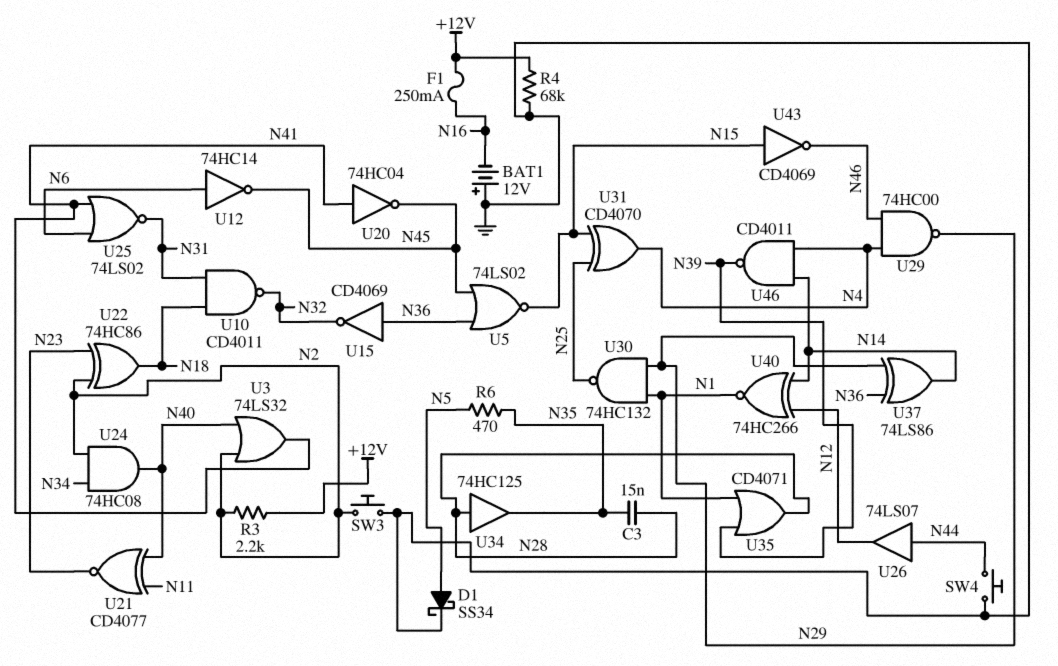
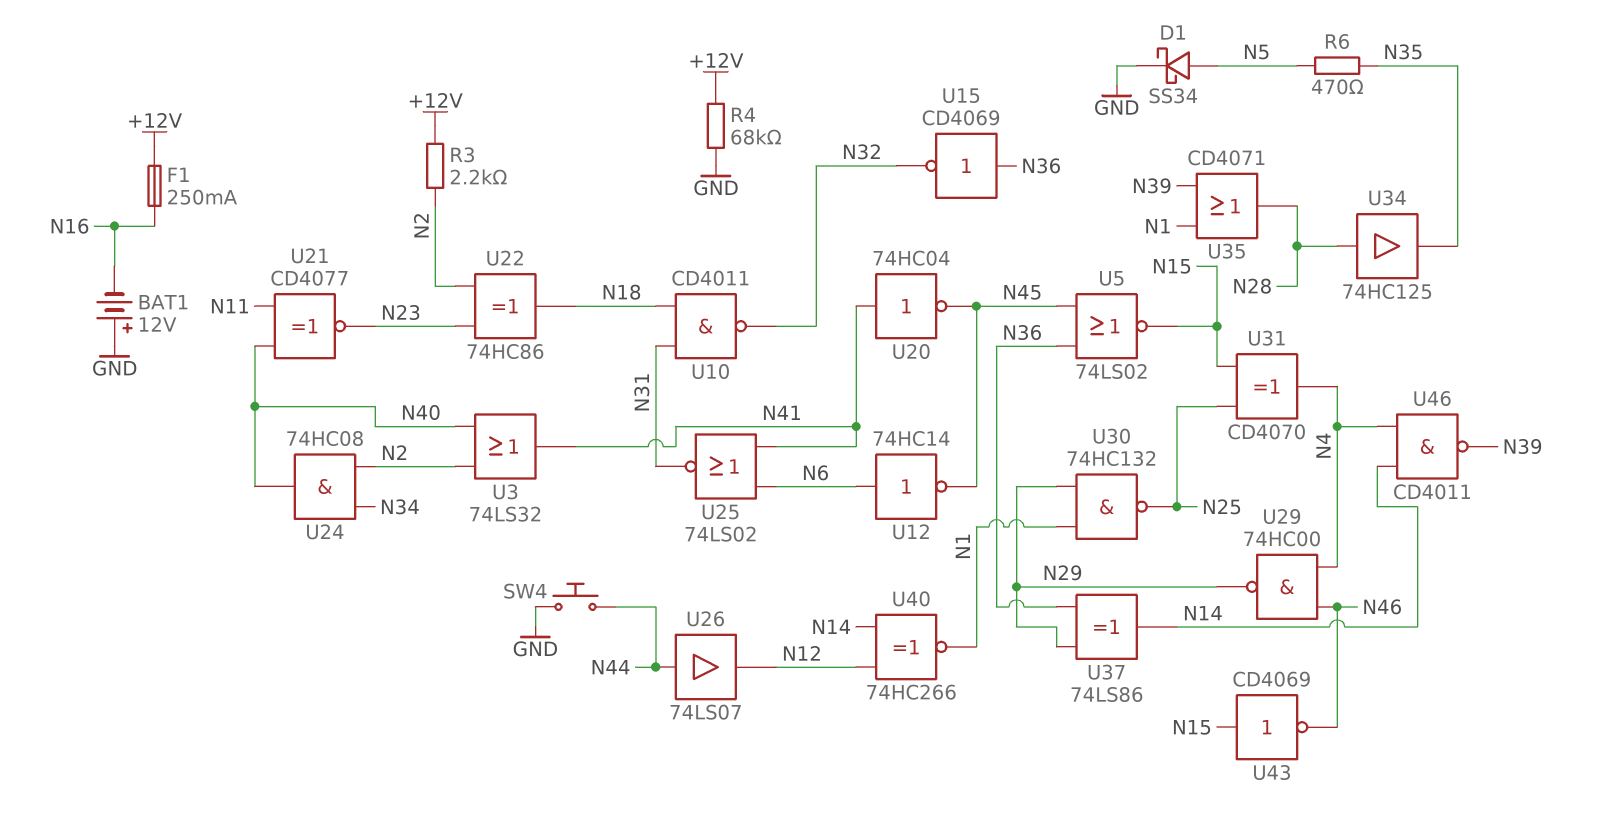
C3: 15nF (N28, N35) -> none
SW3: button (GND, N2) -> none

